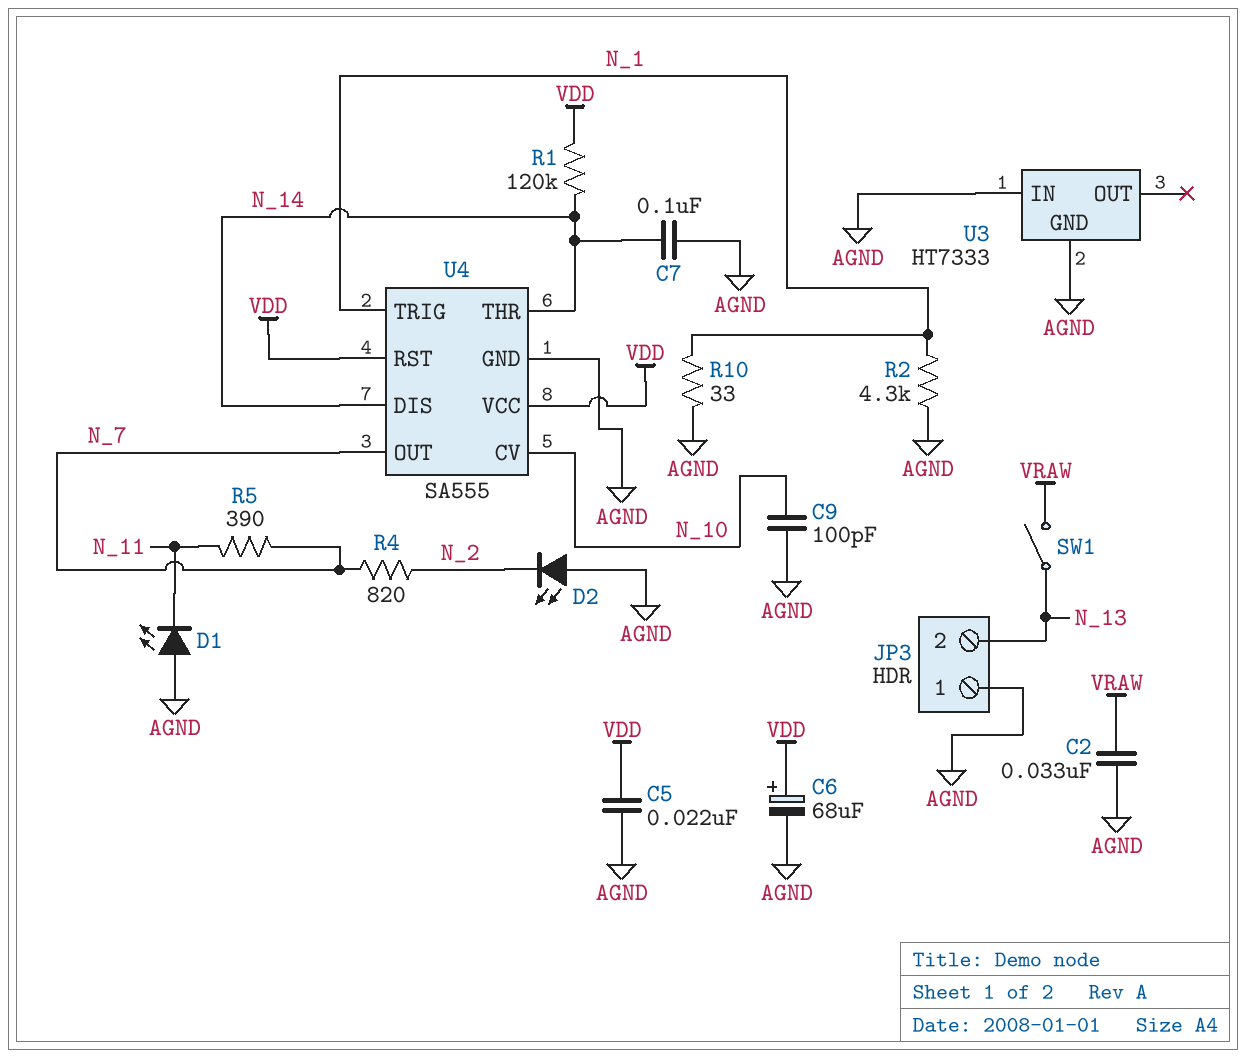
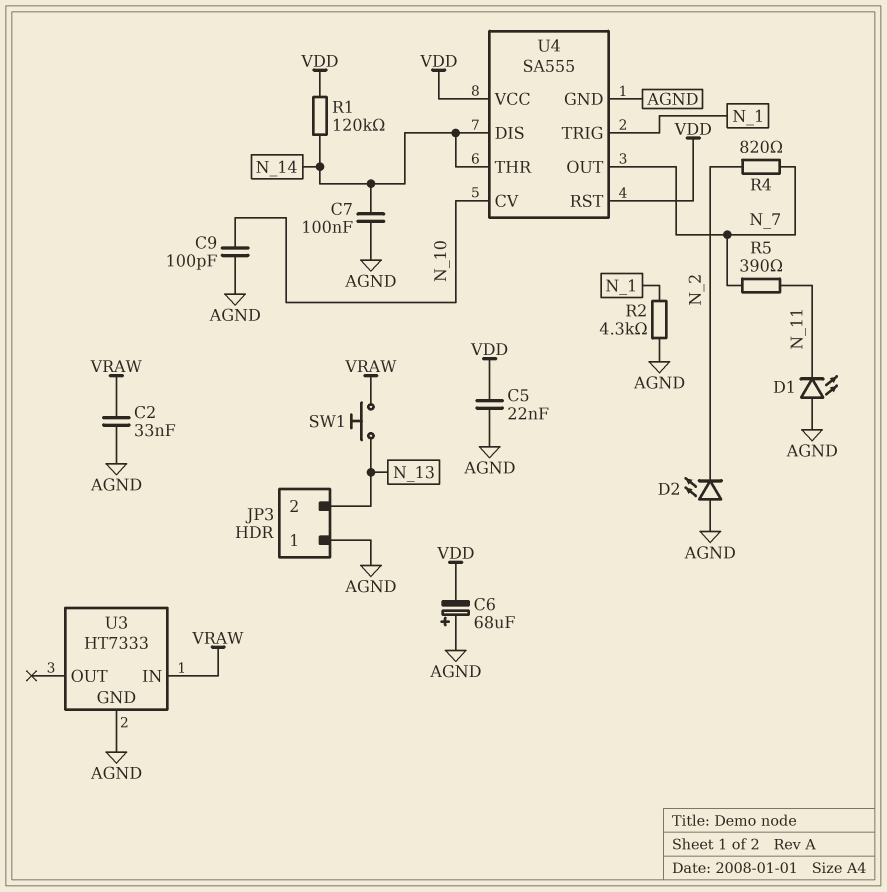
C6: 68uF (plus VDD, minus AGND) -> 68uF (plus AGND, minus VDD)
R10: 33 (AGND, N_1) -> none
SW1: switch (N_13, VRAW) -> button (N_13, VRAW)
U3 pin IN: AGND -> VRAW

